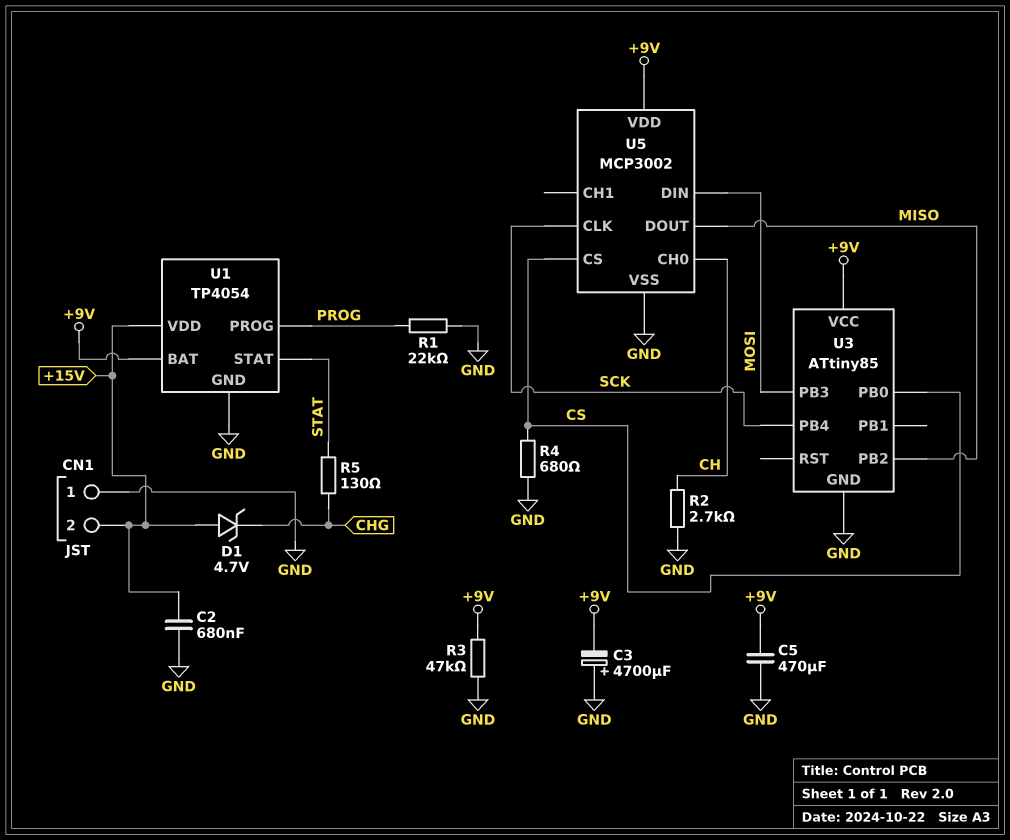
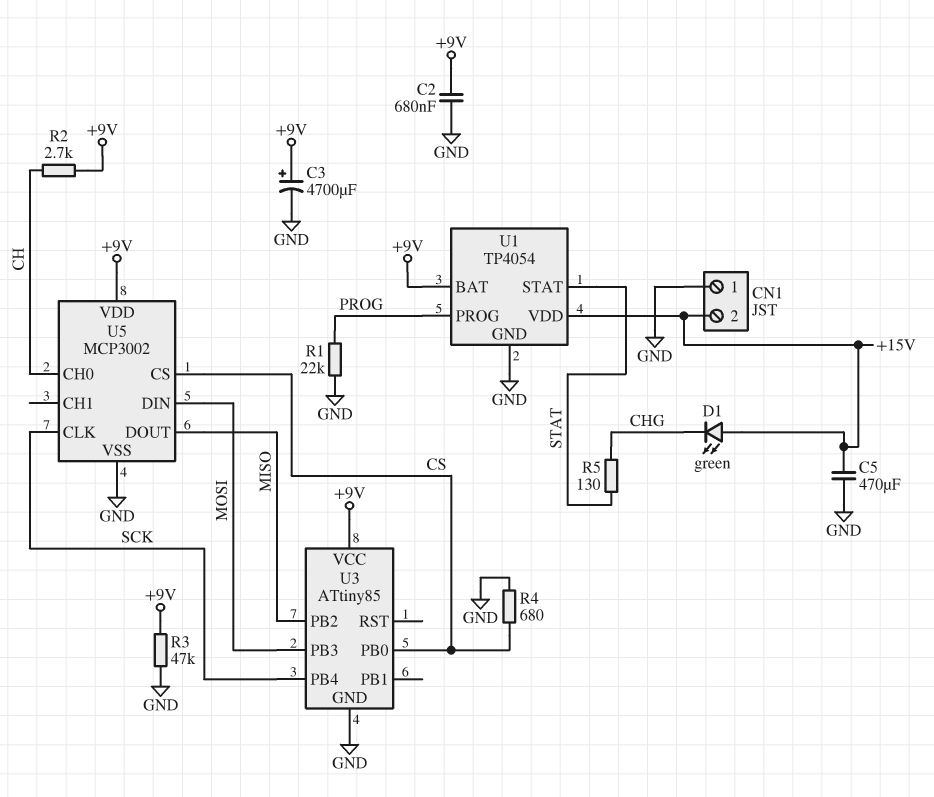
C2: 680nF (+15V, GND) -> 680nF (+9V, GND)
C3: 4700uF (plus GND, minus +9V) -> 4700uF (plus +9V, minus GND)
C5: 470uF (+9V, GND) -> 470uF (+15V, GND)
D1: zener 4.7V (A +15V, K CHG) -> LED green (A +15V, K CHG)
R2: 2.7k (CH, GND) -> 2.7k (+9V, CH)

